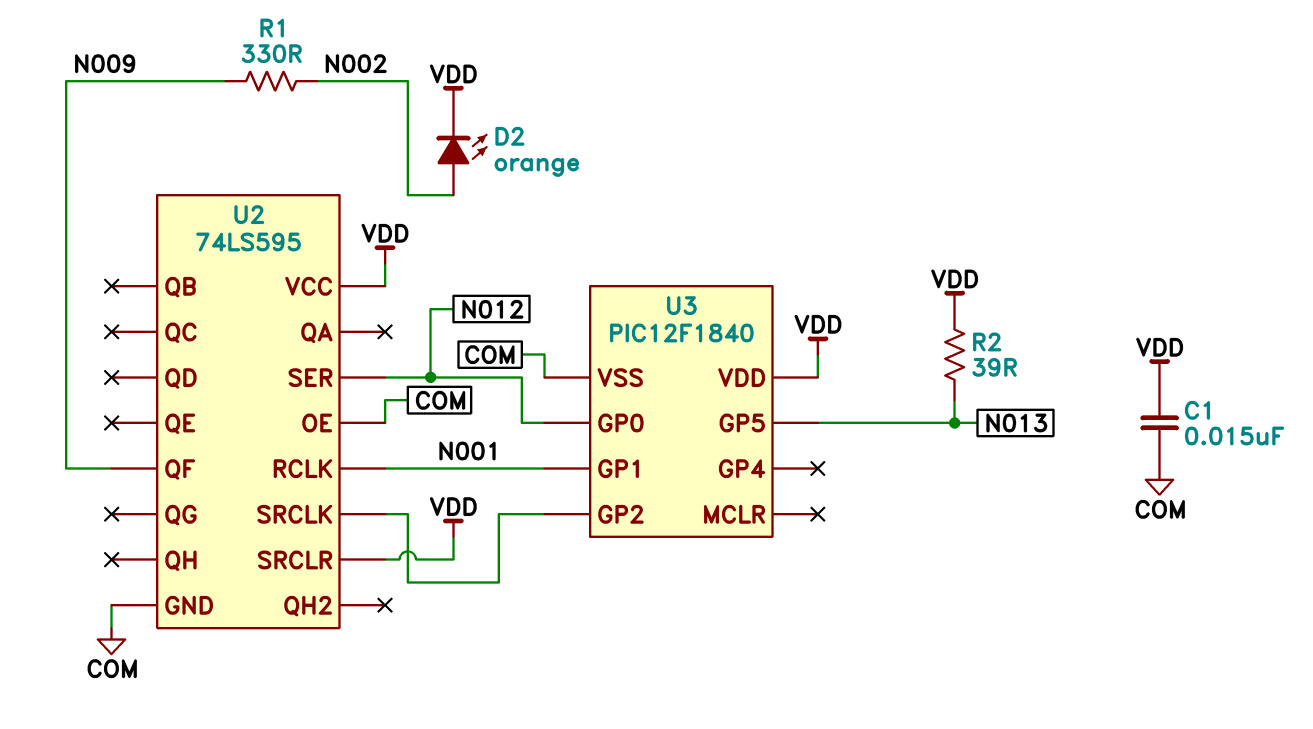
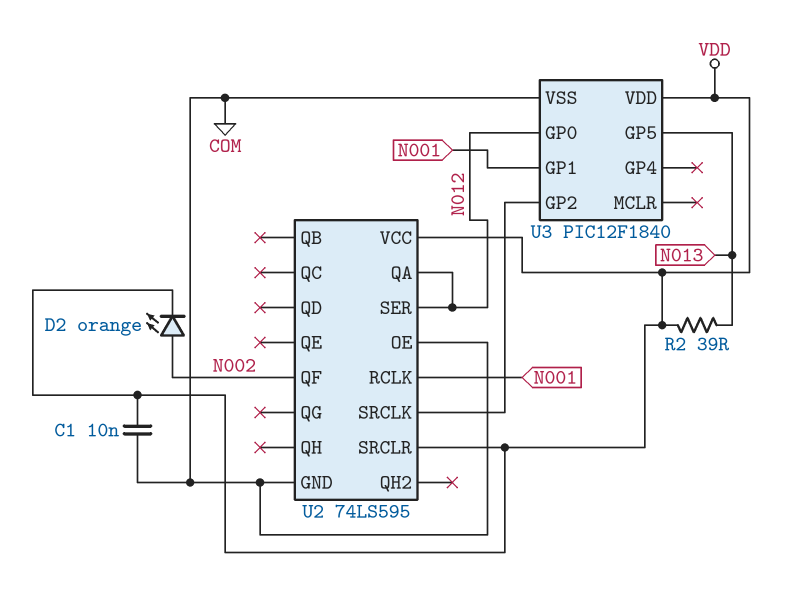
C1: 15nF (COM, VDD) -> 10nF (COM, VDD)
R1: 330 (N002, N009) -> none
U2 pin QA: none -> N012
U2 pin QF: N009 -> N002

